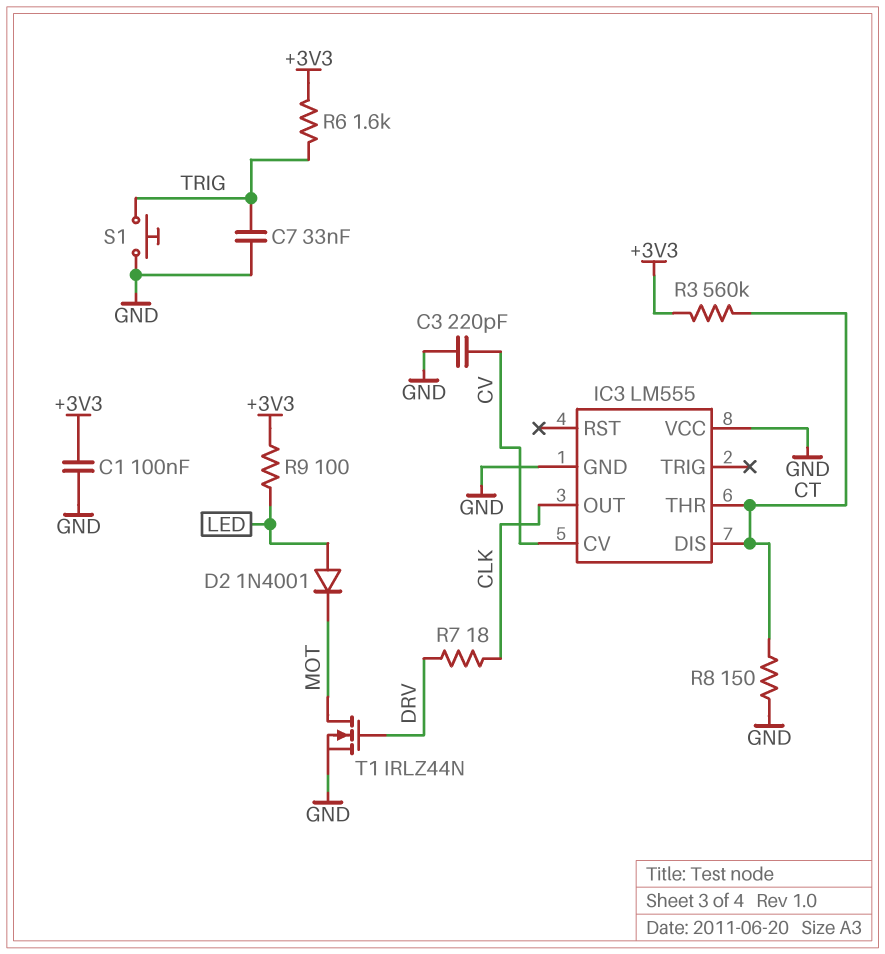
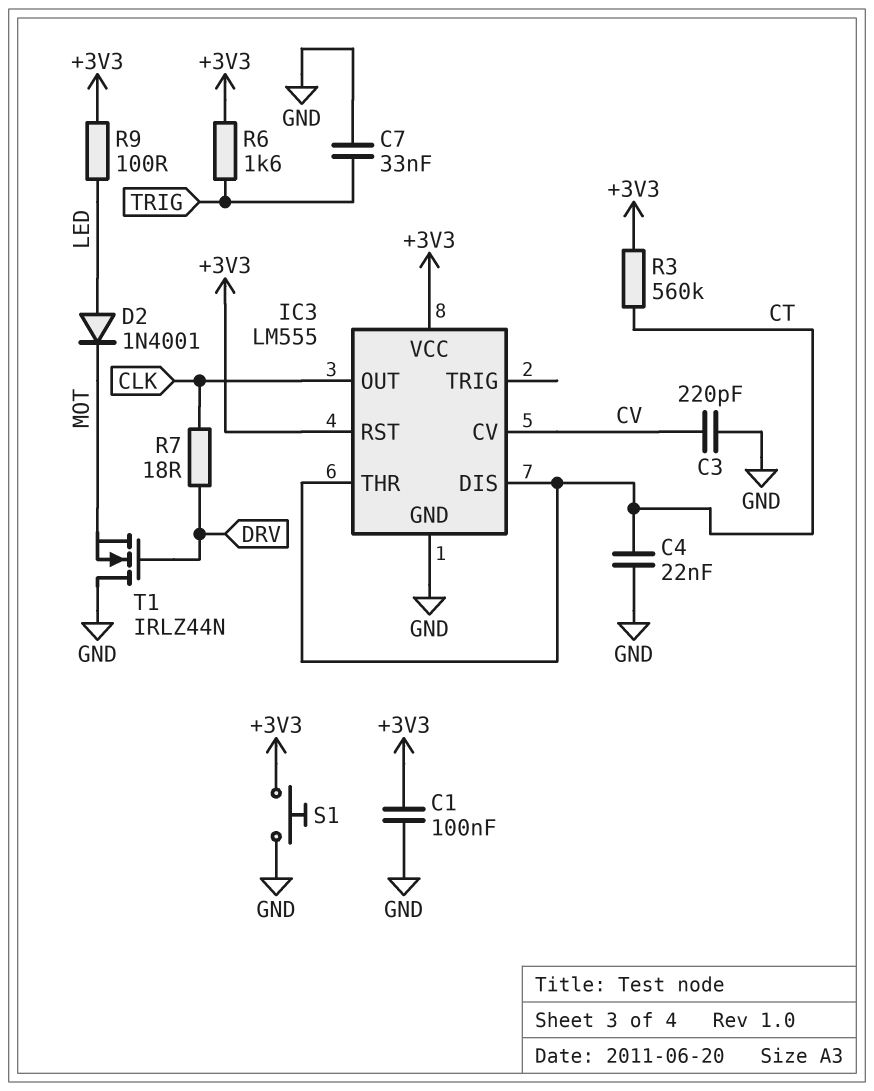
C4: none -> 22nF (CT, GND)
IC3 pin RST: none -> +3V3
IC3 pin VCC: GND -> +3V3
R8: 150 (CT, GND) -> none
S1: button (GND, TRIG) -> button (+3V3, GND)
T1: NMOS IRLZ44N (G DRV, D MOT, S GND) -> NMOS IRLZ44N (G DRV, D GND, S MOT)

